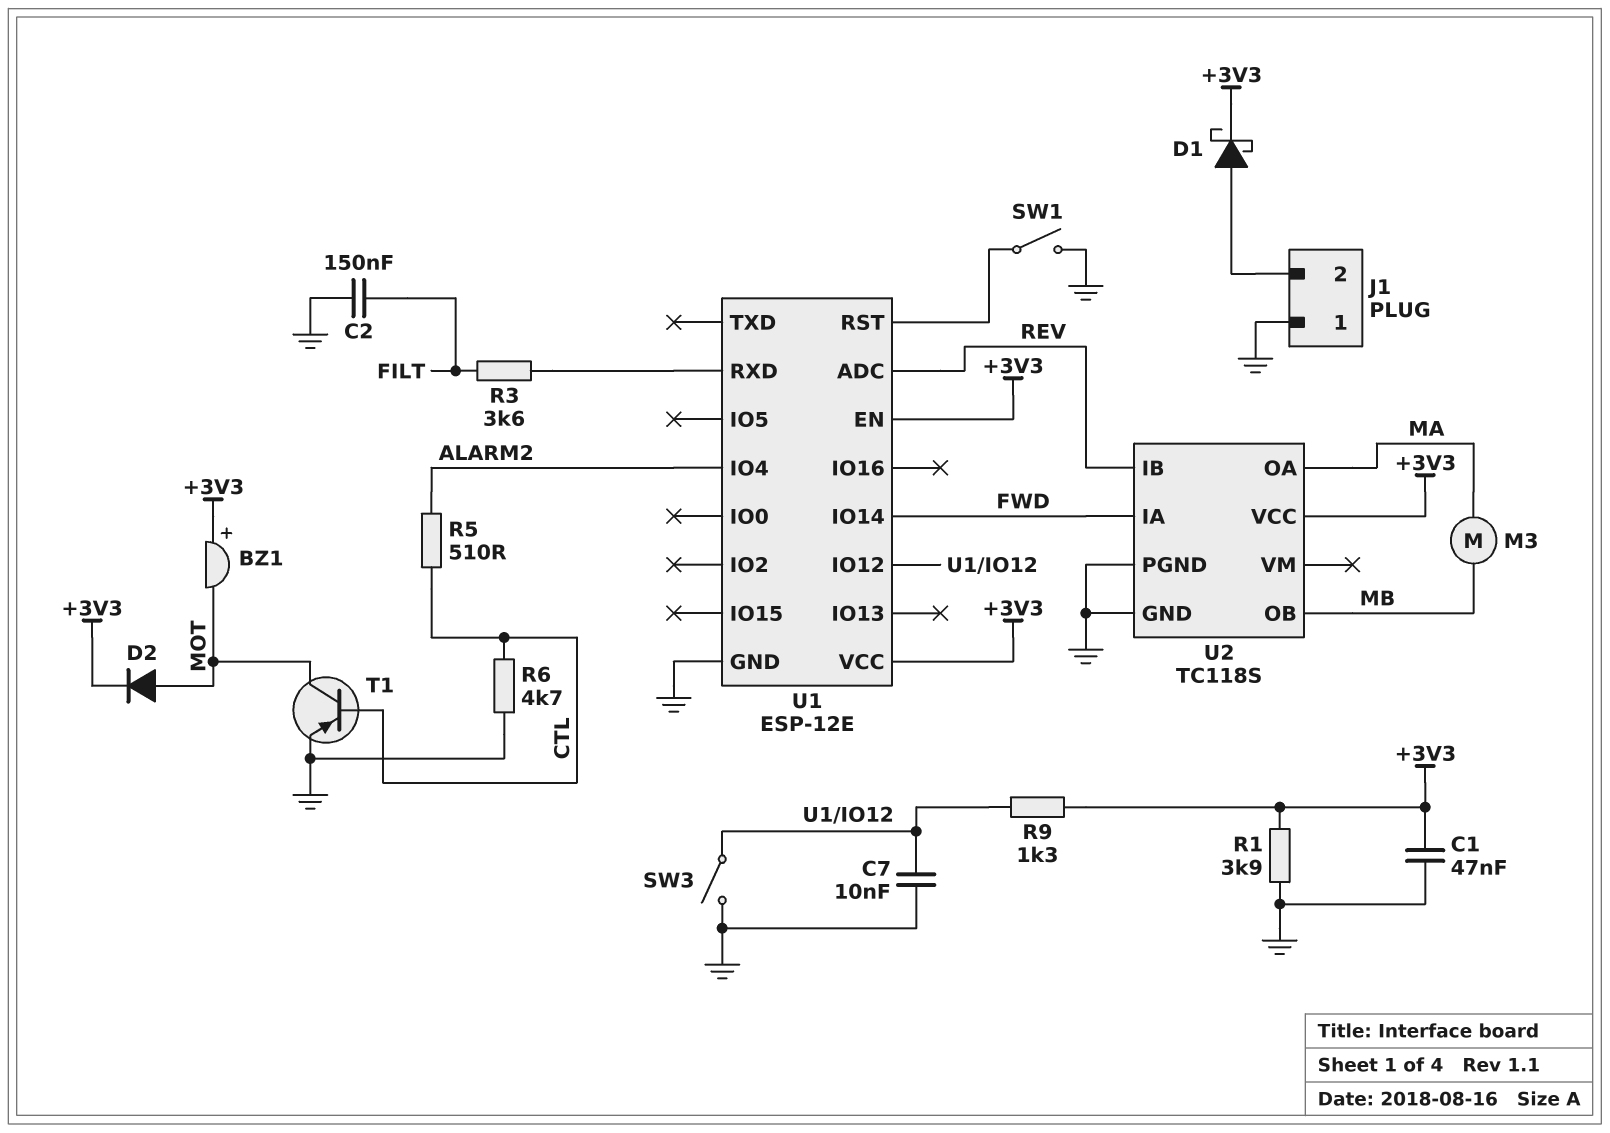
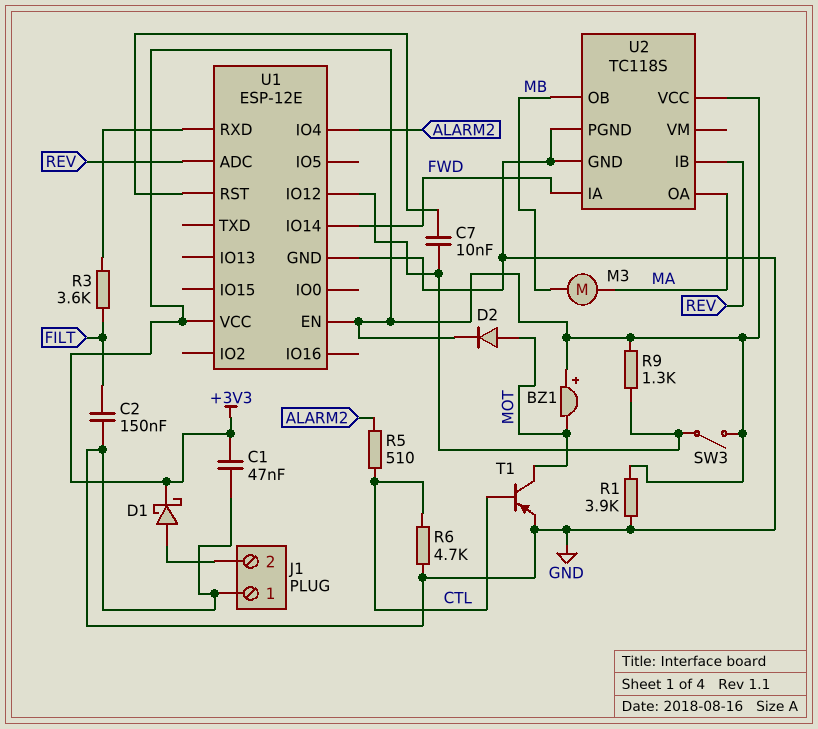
C7: 10nF (GND, U1/IO12) -> 10nF (U1/IO12, U1/RST)
SW1: switch (GND, U1/RST) -> none
SW3: switch (GND, U1/IO12) -> switch (+3V3, U1/IO12)

